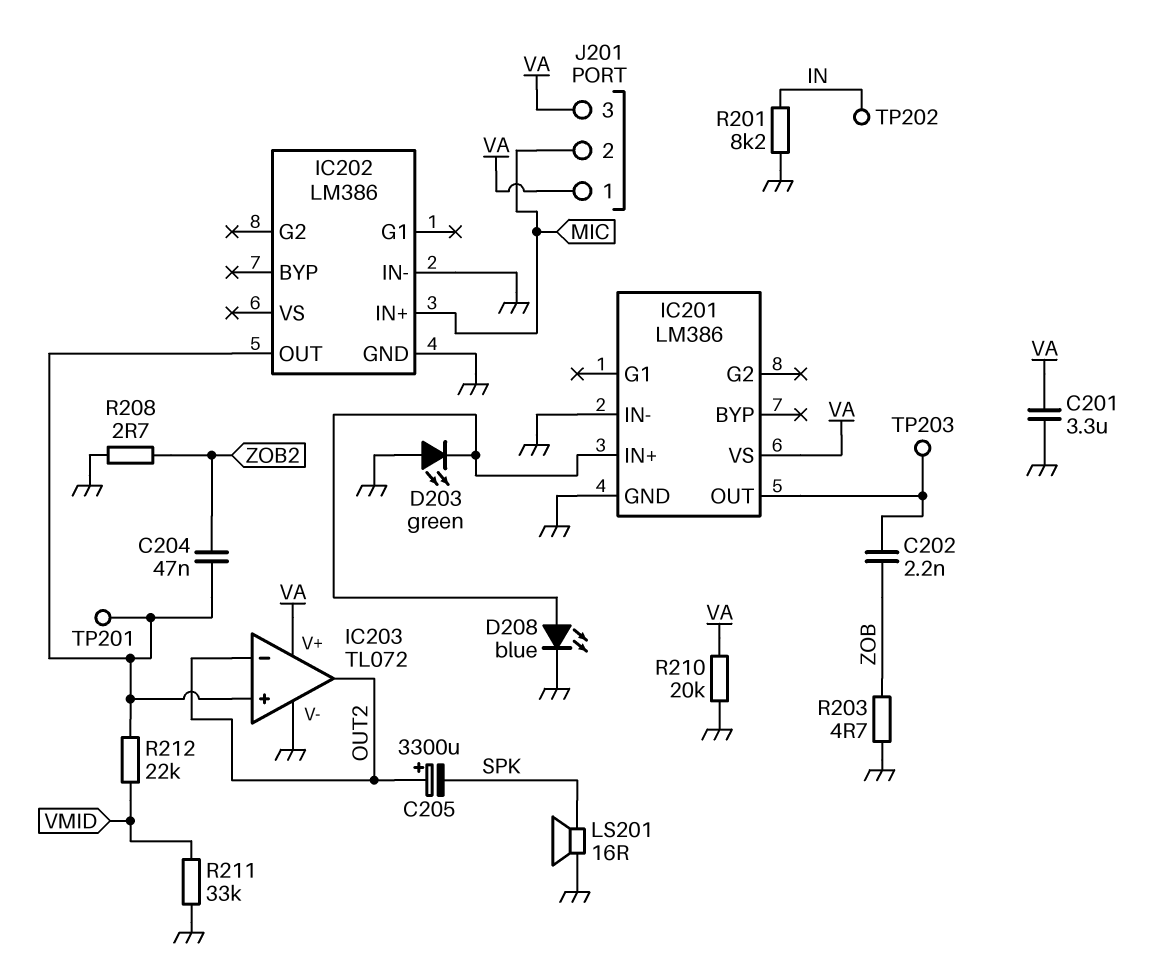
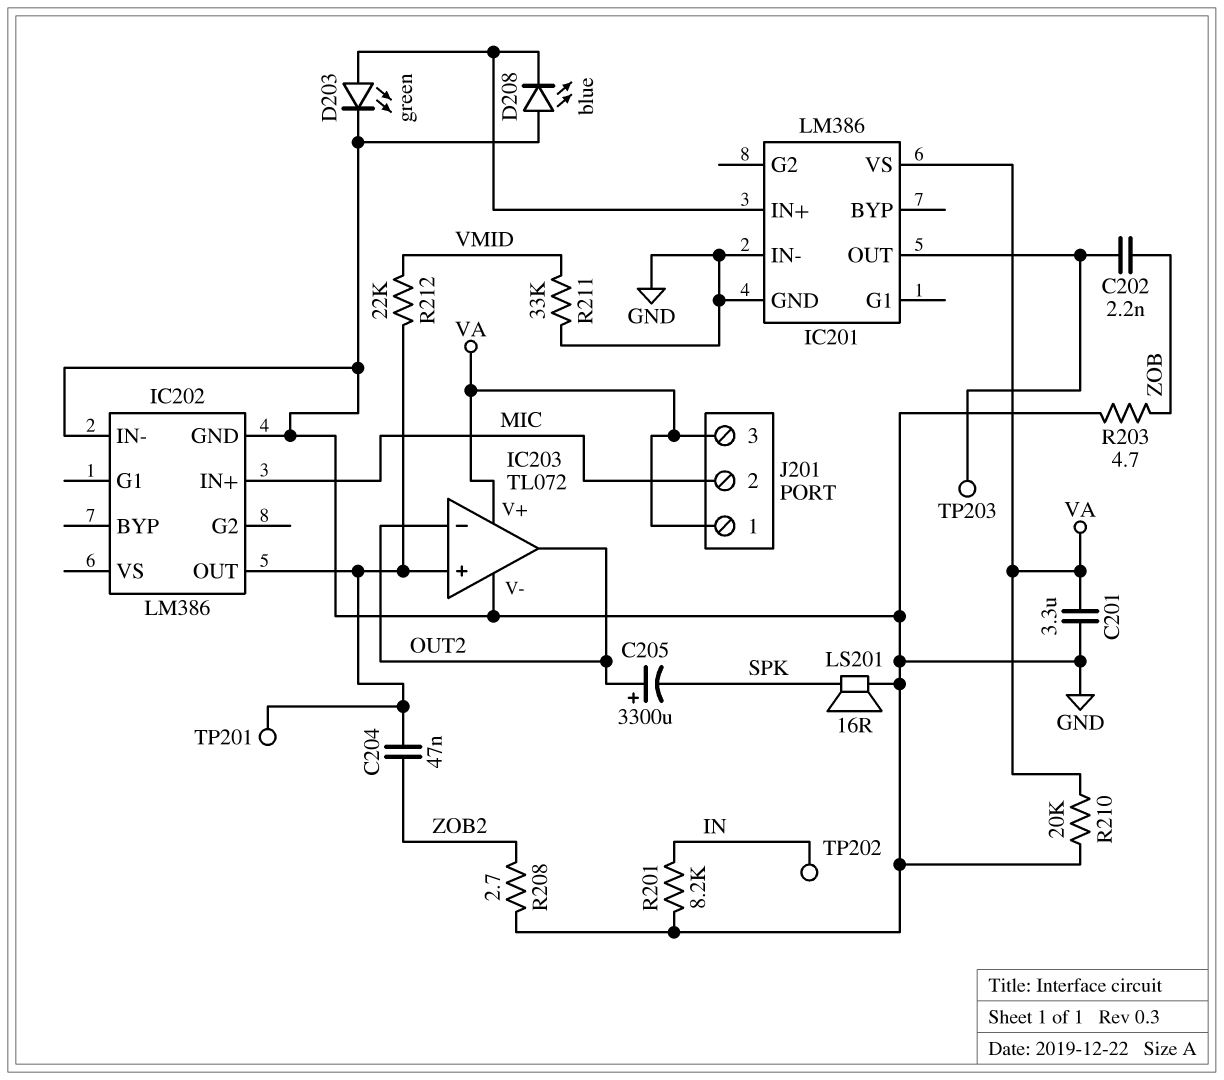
D203: LED green (A GND, K IC201/IN+) -> LED green (A IC201/IN+, K GND)
D208: LED blue (A IC201/IN+, K GND) -> LED blue (A GND, K IC201/IN+)

